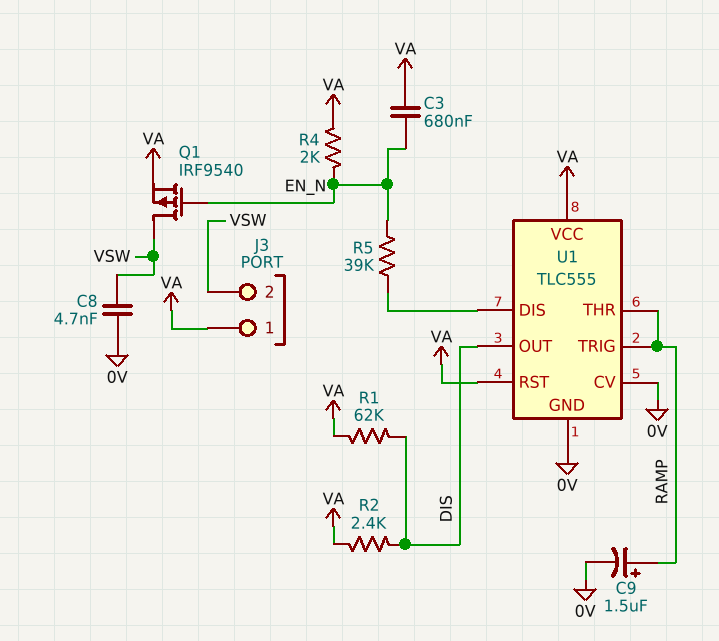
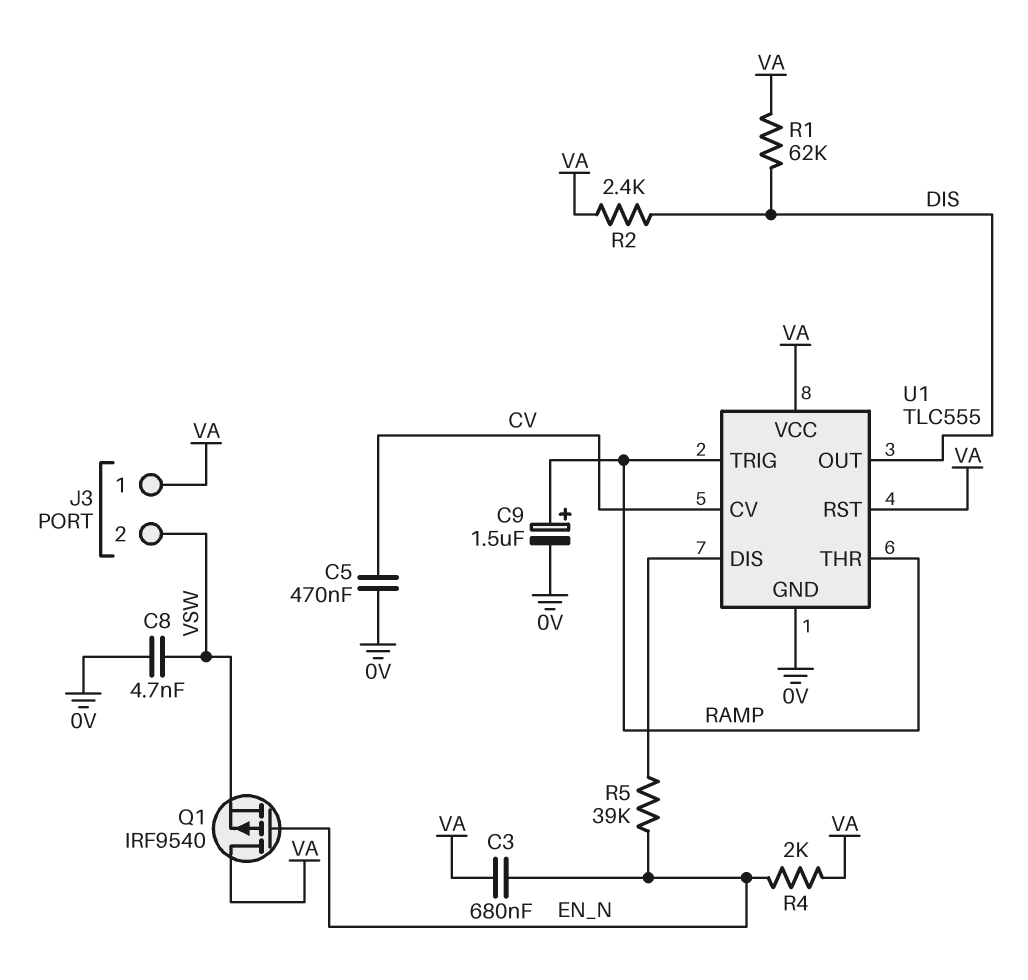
C5: none -> 470nF (0V, CV)
Q1: PMOS IRF9540 (G EN_N, D VSW, S VA) -> PMOS IRF9540 (G EN_N, D VA, S VSW)
U1 pin CV: 0V -> CV

